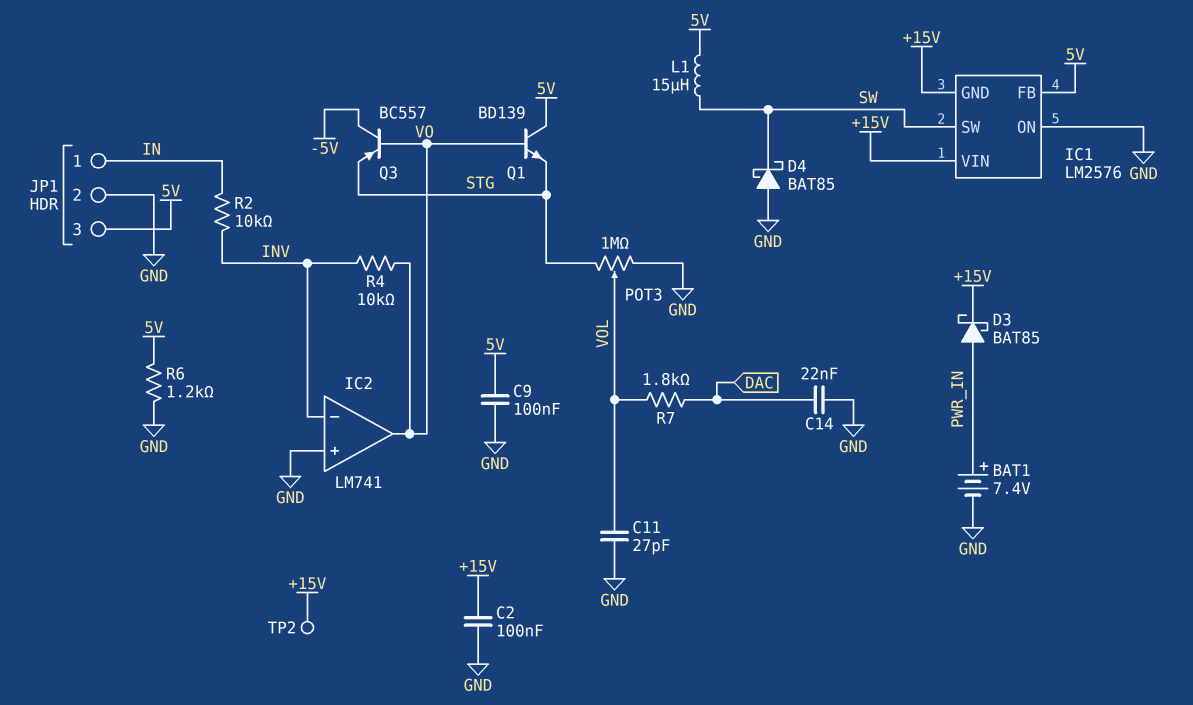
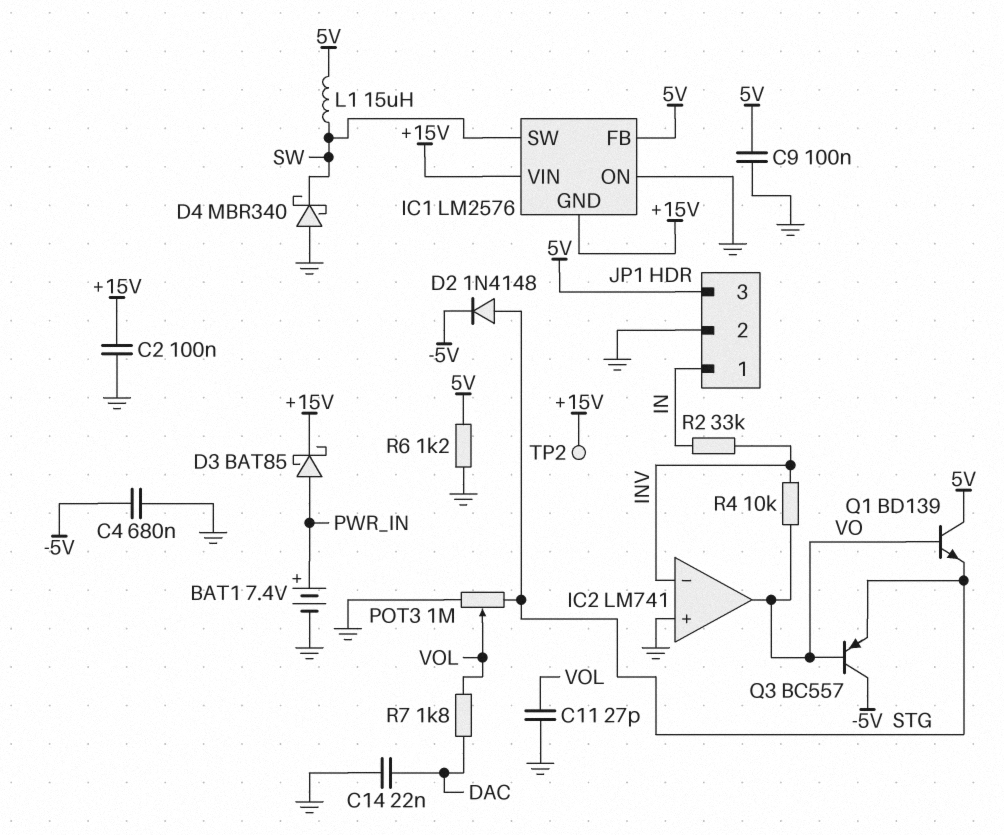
C4: none -> 680nF (-5V, GND)
D2: none -> diode 1N4148 (A STG, K -5V)
D4: schottky BAT85 (A GND, K SW) -> schottky MBR340 (A GND, K SW)
R2: 10k (IN, INV) -> 33k (IN, INV)

